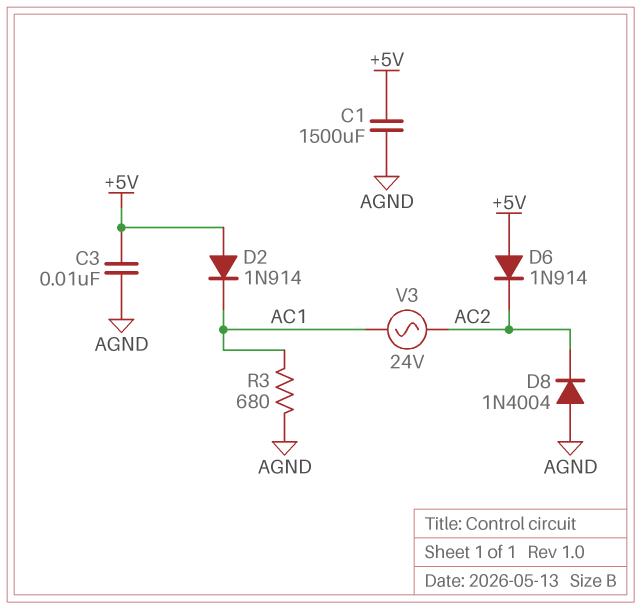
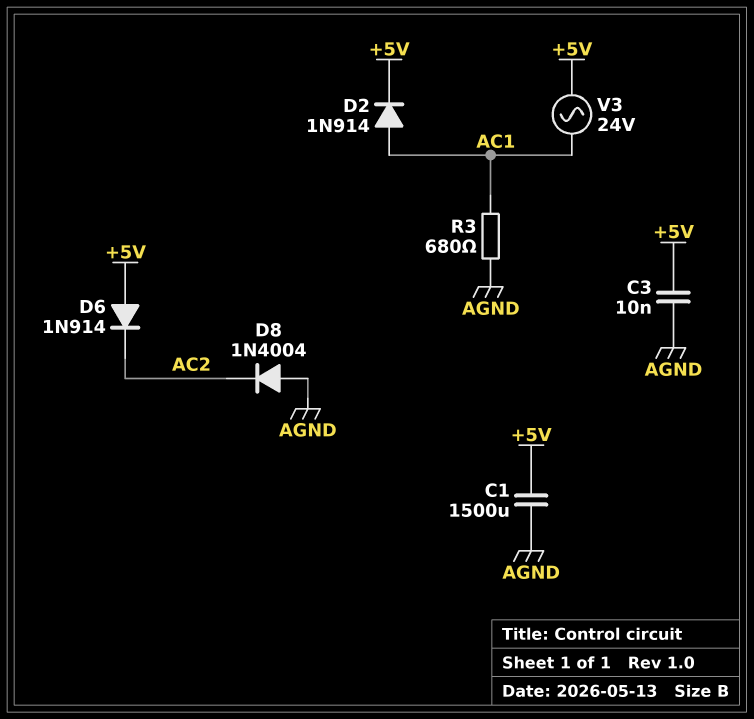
D2: diode 1N914 (A +5V, K AC1) -> diode 1N914 (A AC1, K +5V)
V3: AC 24V (AC1, AC2) -> AC 24V (+5V, AC1)

